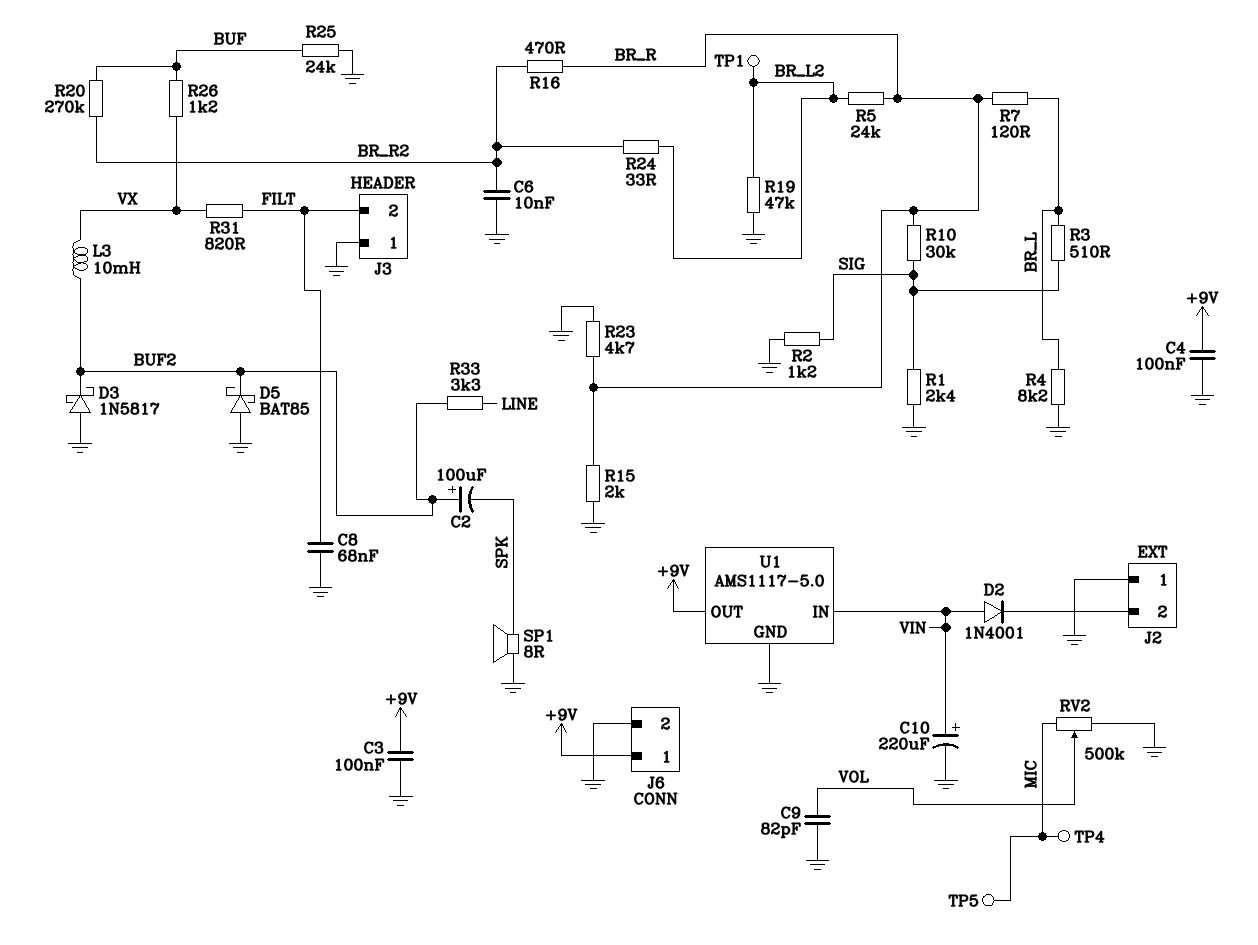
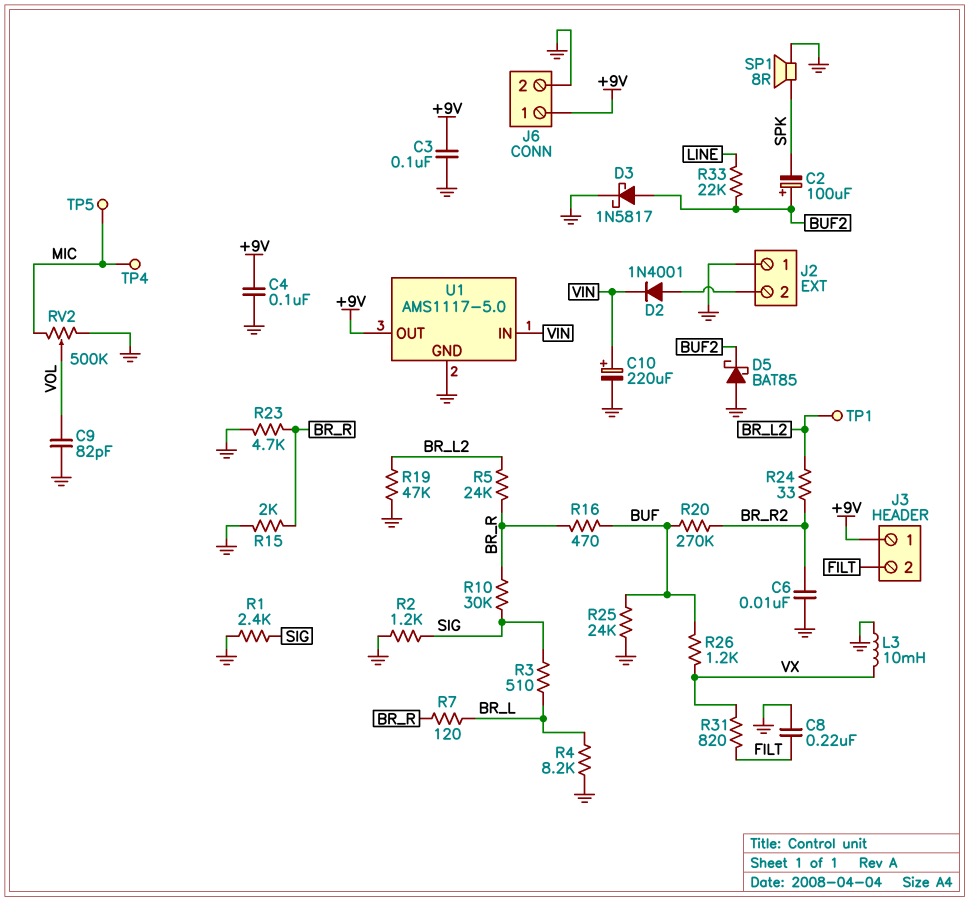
C8: 68nF (FILT, GND) -> 220nF (FILT, GND)
D2: diode 1N4001 (A VIN, K J2/2) -> diode 1N4001 (A J2/2, K VIN)
D3: schottky 1N5817 (A GND, K BUF2) -> schottky 1N5817 (A BUF2, K GND)
J3 pin 1: GND -> +9V
L3: 10mH (BUF2, VX) -> 10mH (GND, VX)
R16: 470 (BR_R, BR_R2) -> 470 (BR_R, BUF)
R33: 3.3k (BUF2, LINE) -> 22k (BUF2, LINE)

